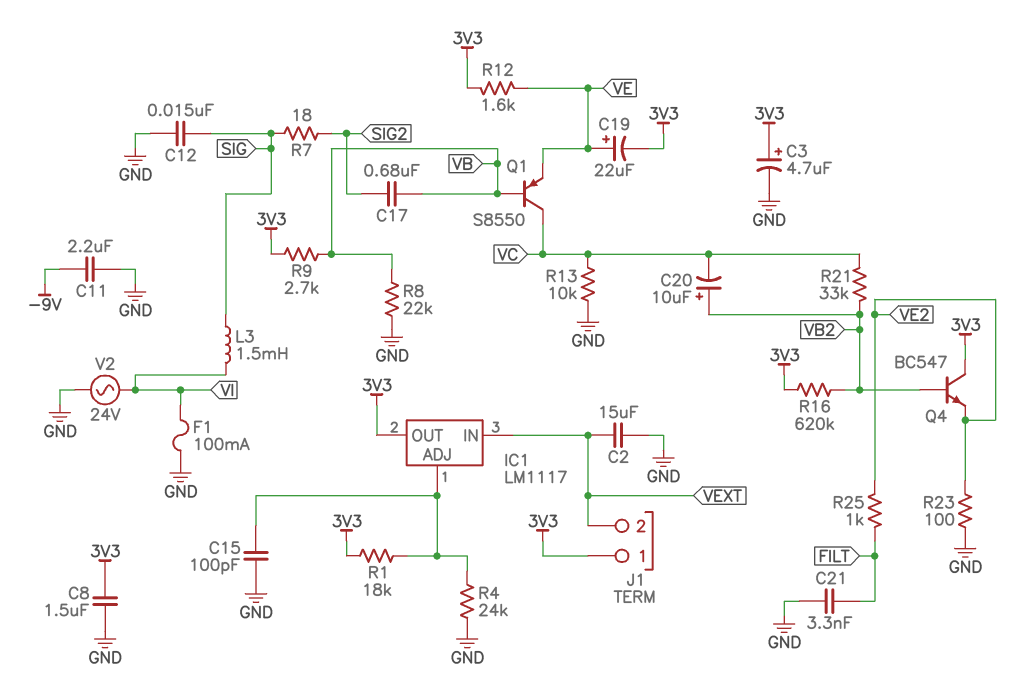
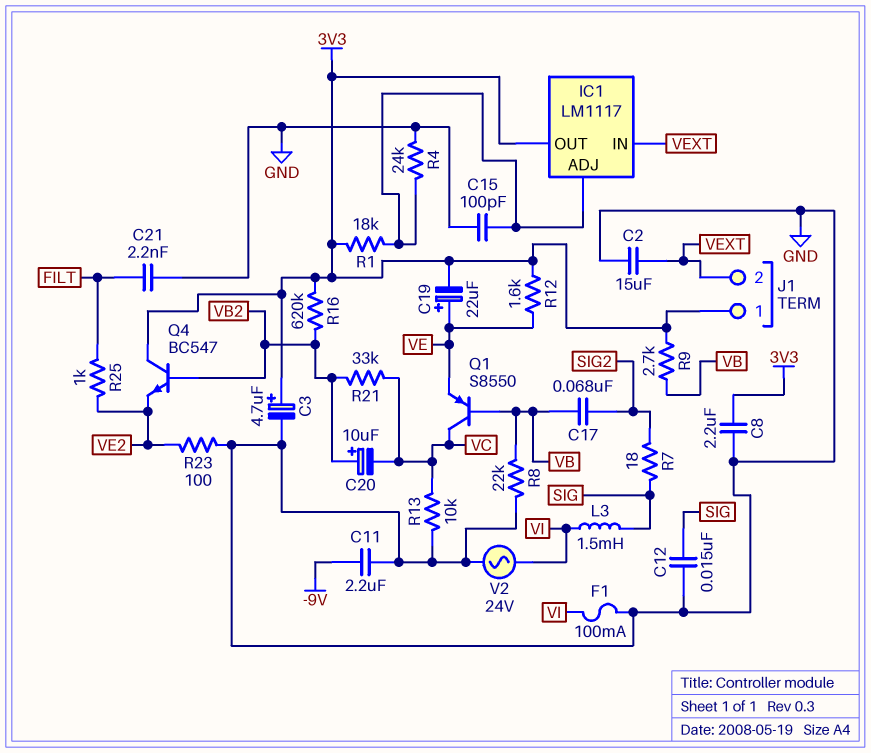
C8: 1.5uF (3V3, GND) -> 2.2uF (3V3, GND)
C17: 680nF (SIG2, VB) -> 68nF (SIG2, VB)
C21: 3.3nF (FILT, GND) -> 2.2nF (FILT, GND)

